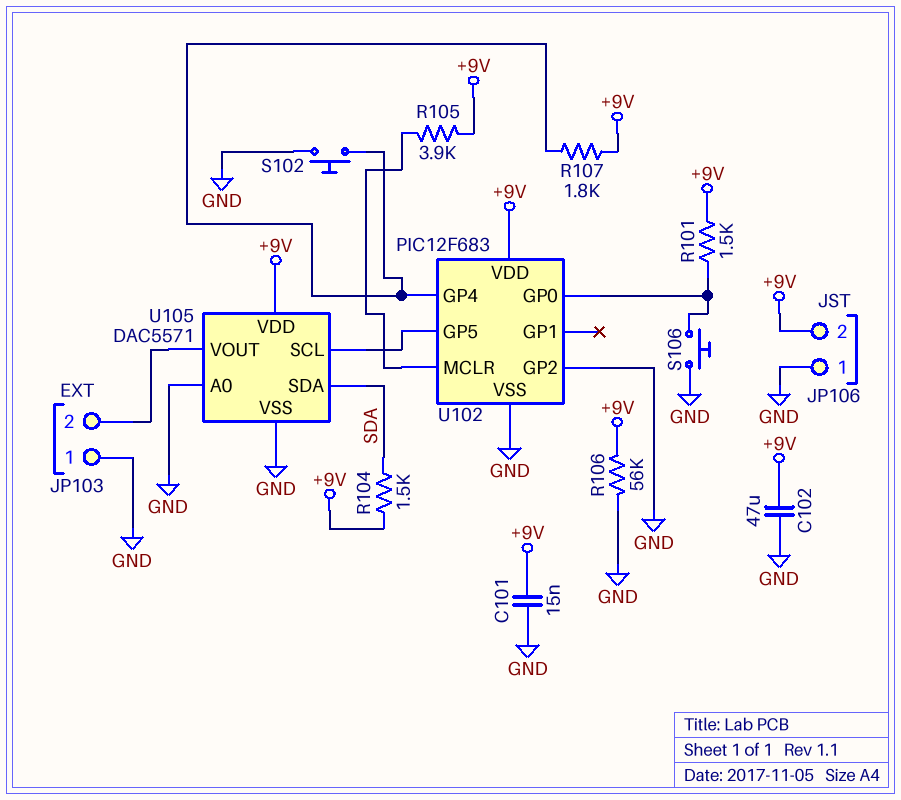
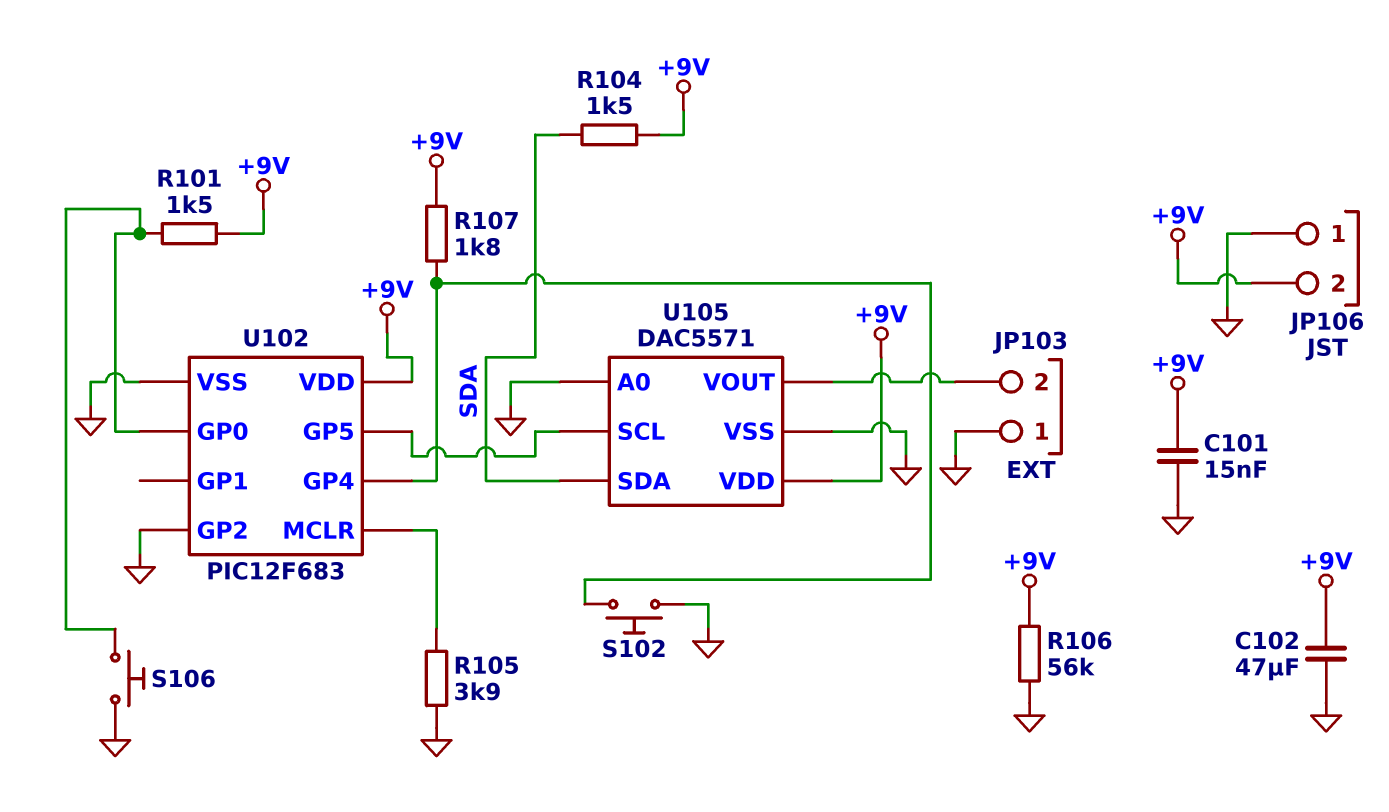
R105: 3.9k (+9V, U102/MCLR) -> 3.9k (GND, U102/MCLR)

